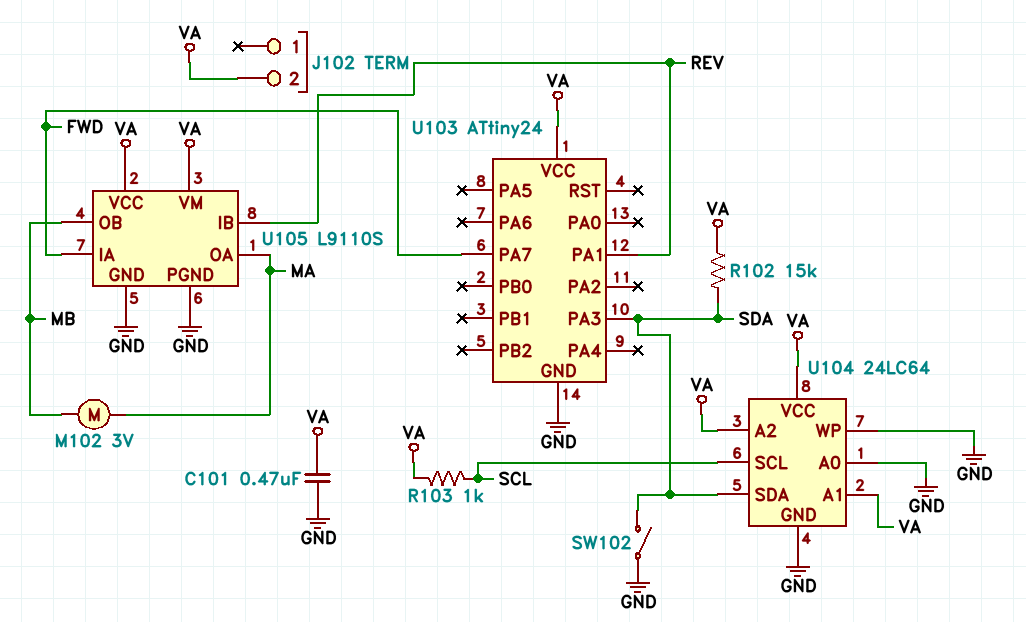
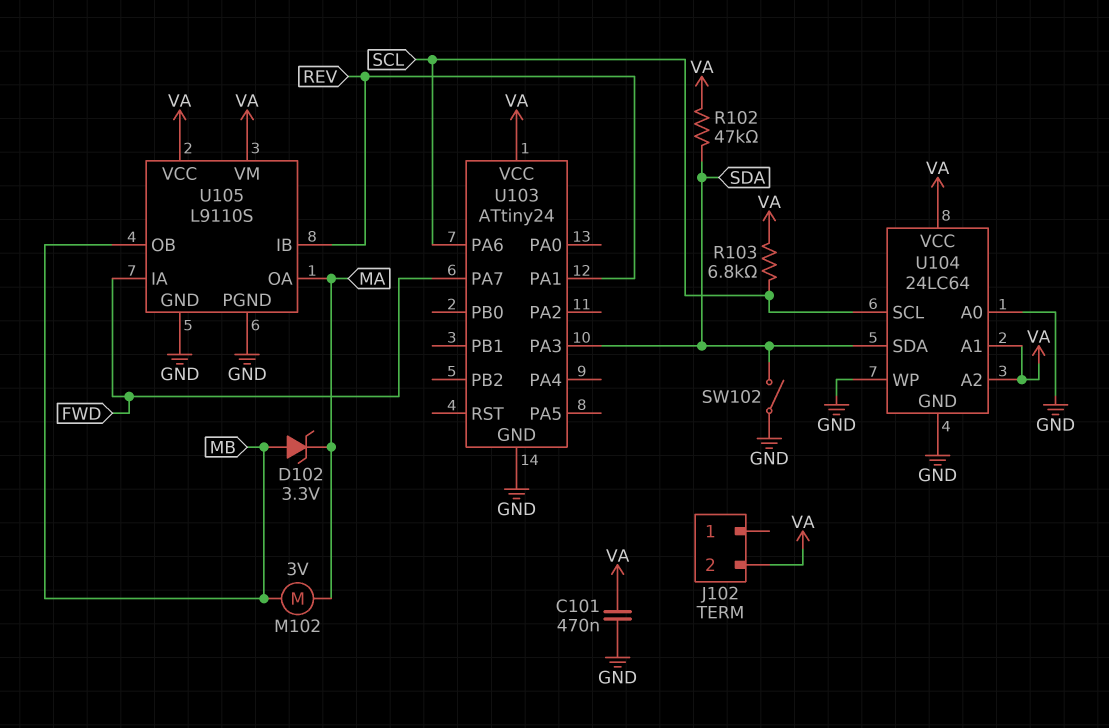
D102: none -> zener 3.3V (A MB, K MA)
R102: 15k (SDA, VA) -> 47k (SDA, VA)
R103: 1k (SCL, VA) -> 6.8k (SCL, VA)
U103 pin PA6: none -> SCL

